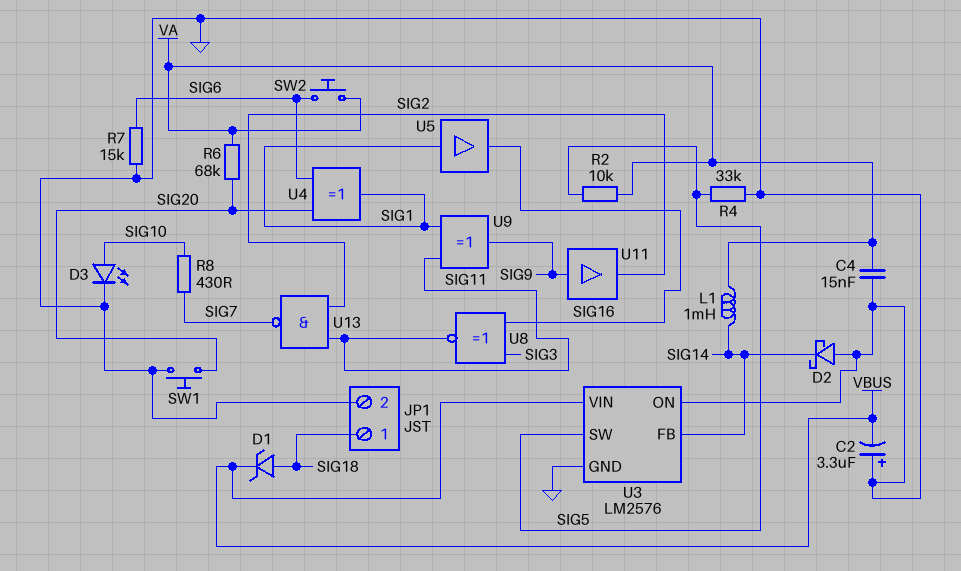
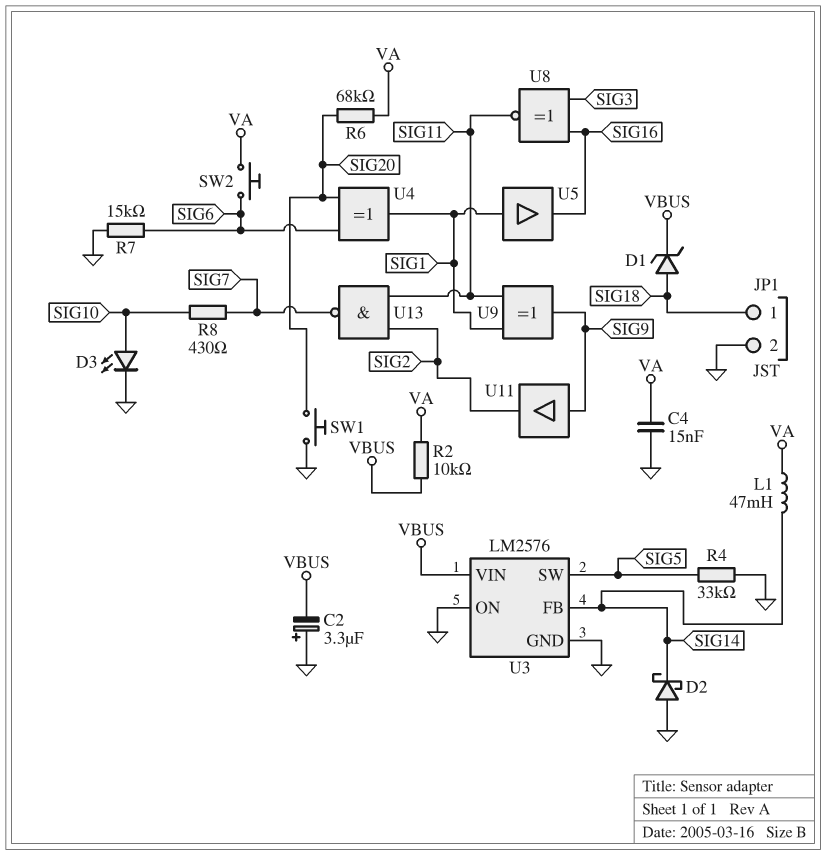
L1: 1mH (SIG14, VA) -> 47mH (SIG14, VA)
R2: 10k (SIG5, VA) -> 10k (VA, VBUS)

